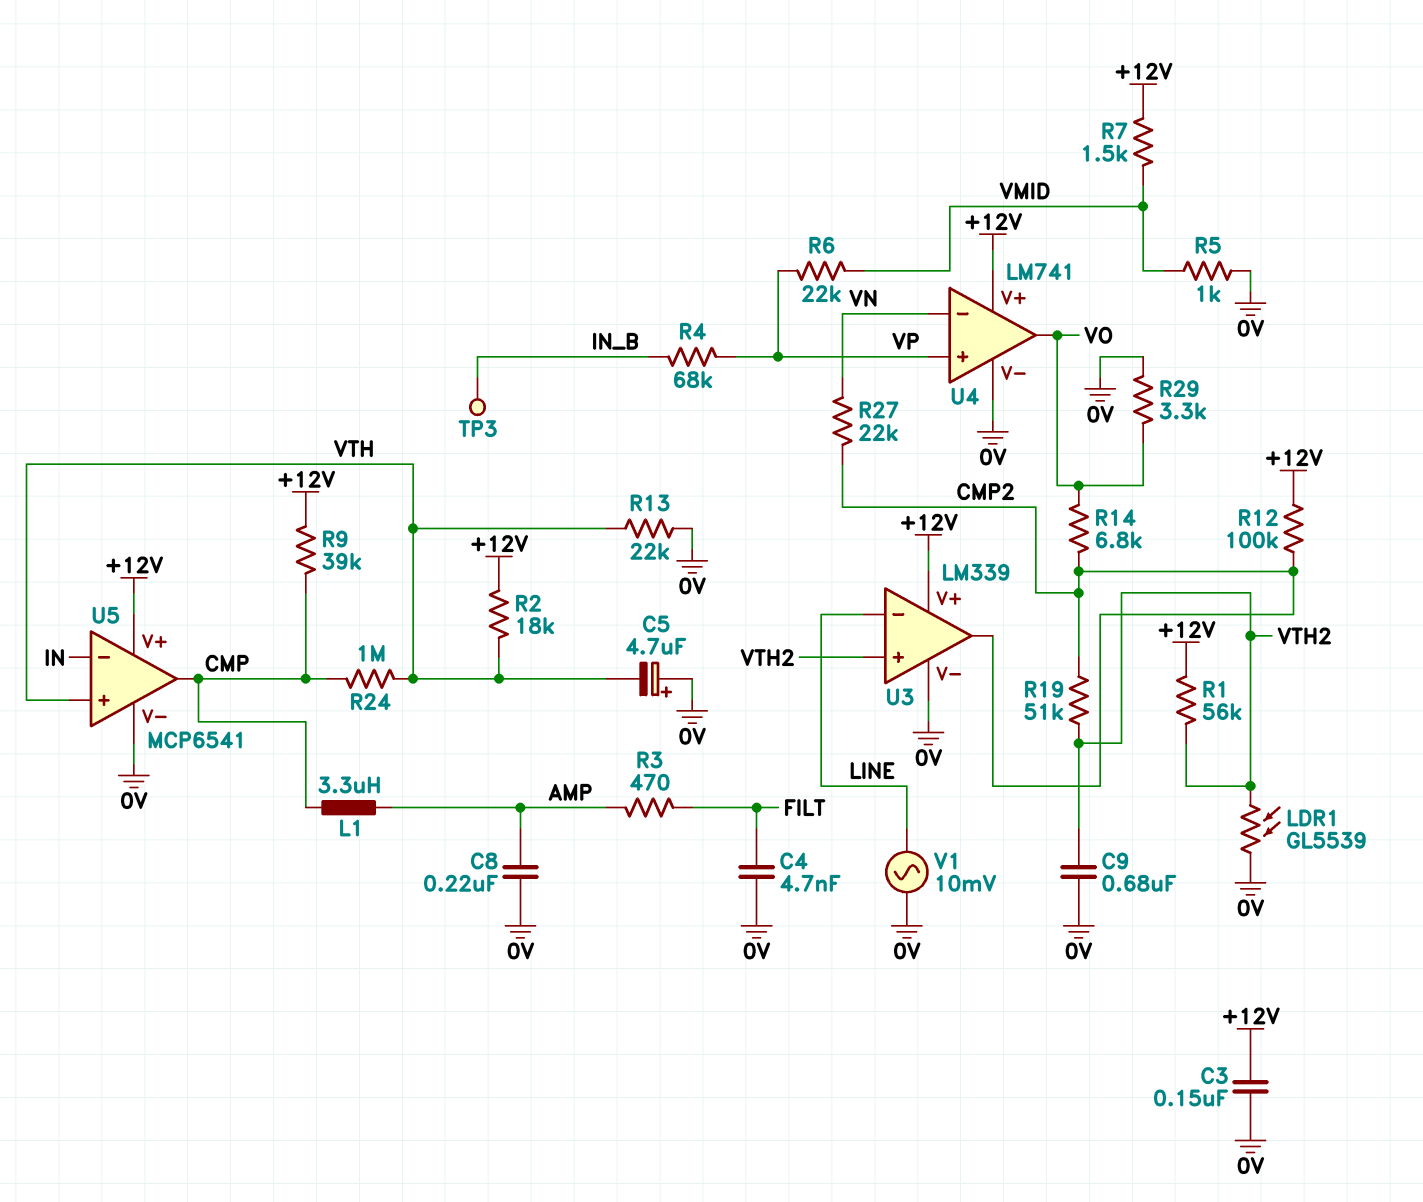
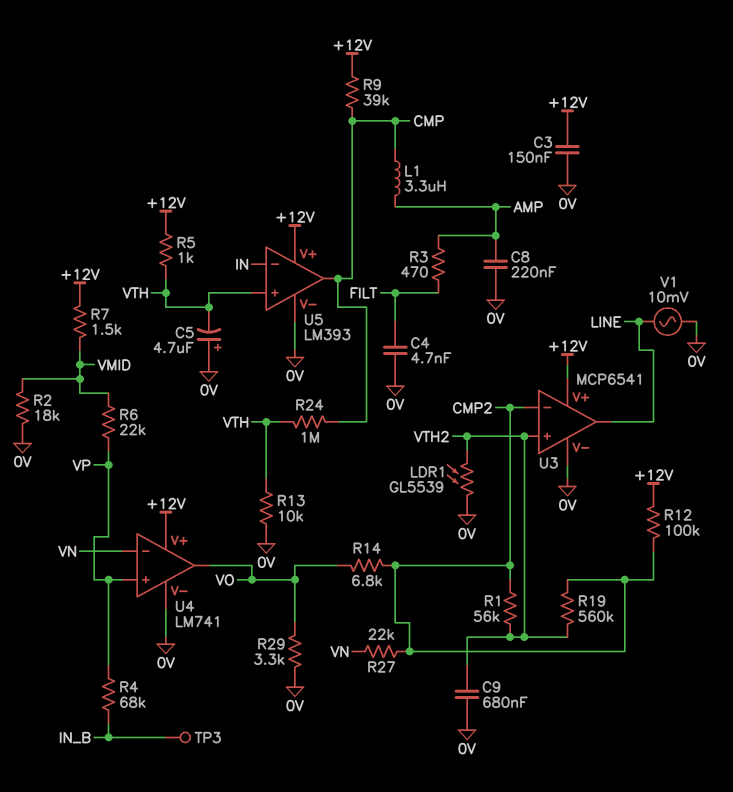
R1: 56k (+12V, VTH2) -> 56k (CMP2, VTH2)
R2: 18k (+12V, VTH) -> 18k (0V, VMID)
R5: 1k (0V, VMID) -> 1k (+12V, VTH)
R13: 22k (0V, VTH) -> 10k (0V, VTH)
R19: 51k (CMP2, VTH2) -> 560k (CMP2, VTH2)
U3: LM339 -> MCP6541
U3 pin in-: LINE -> CMP2
U3 pin out: CMP2 -> LINE
U5: MCP6541 -> LM393

